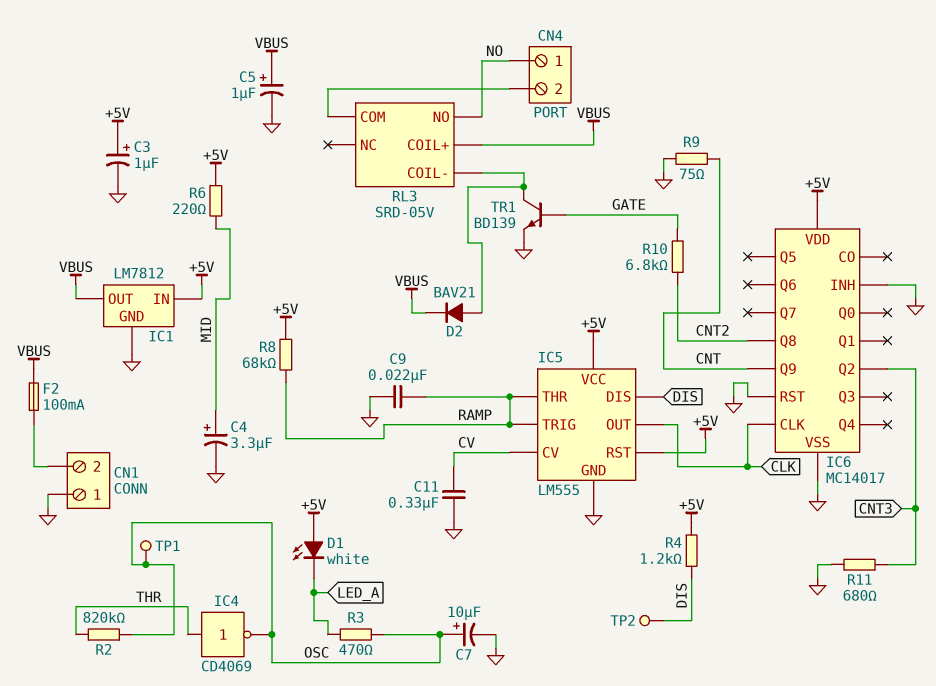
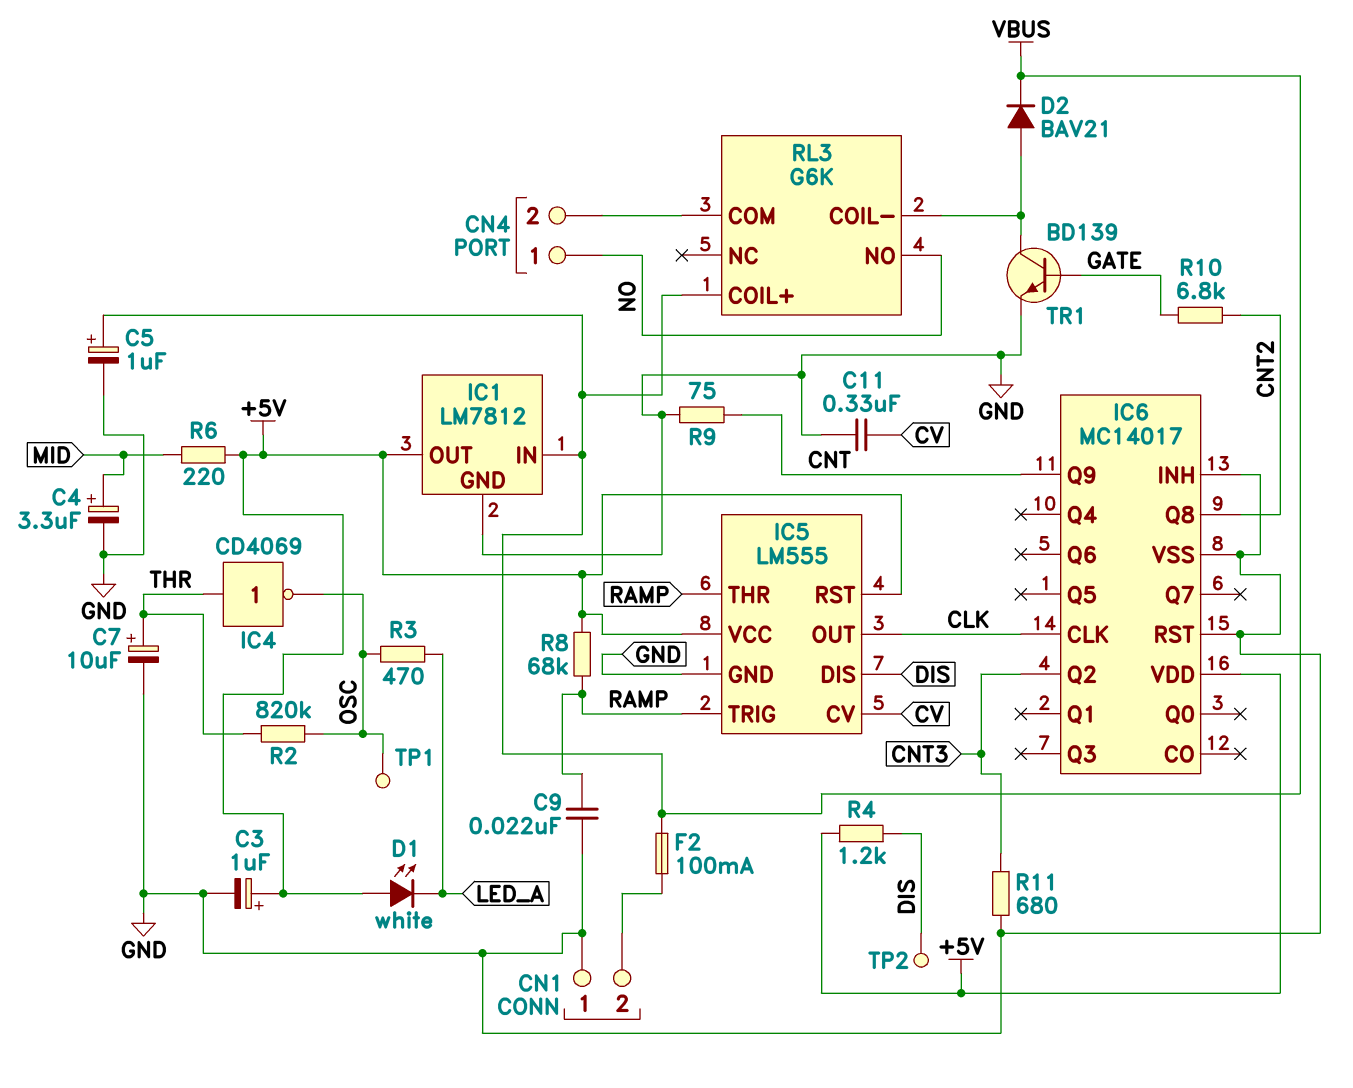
C7: 10uF (plus OSC, minus GND) -> 10uF (plus THR, minus GND)
IC1 pin IN: +5V -> VBUS
IC1 pin OUT: VBUS -> +5V
RL3: SRD-05V -> G6K

